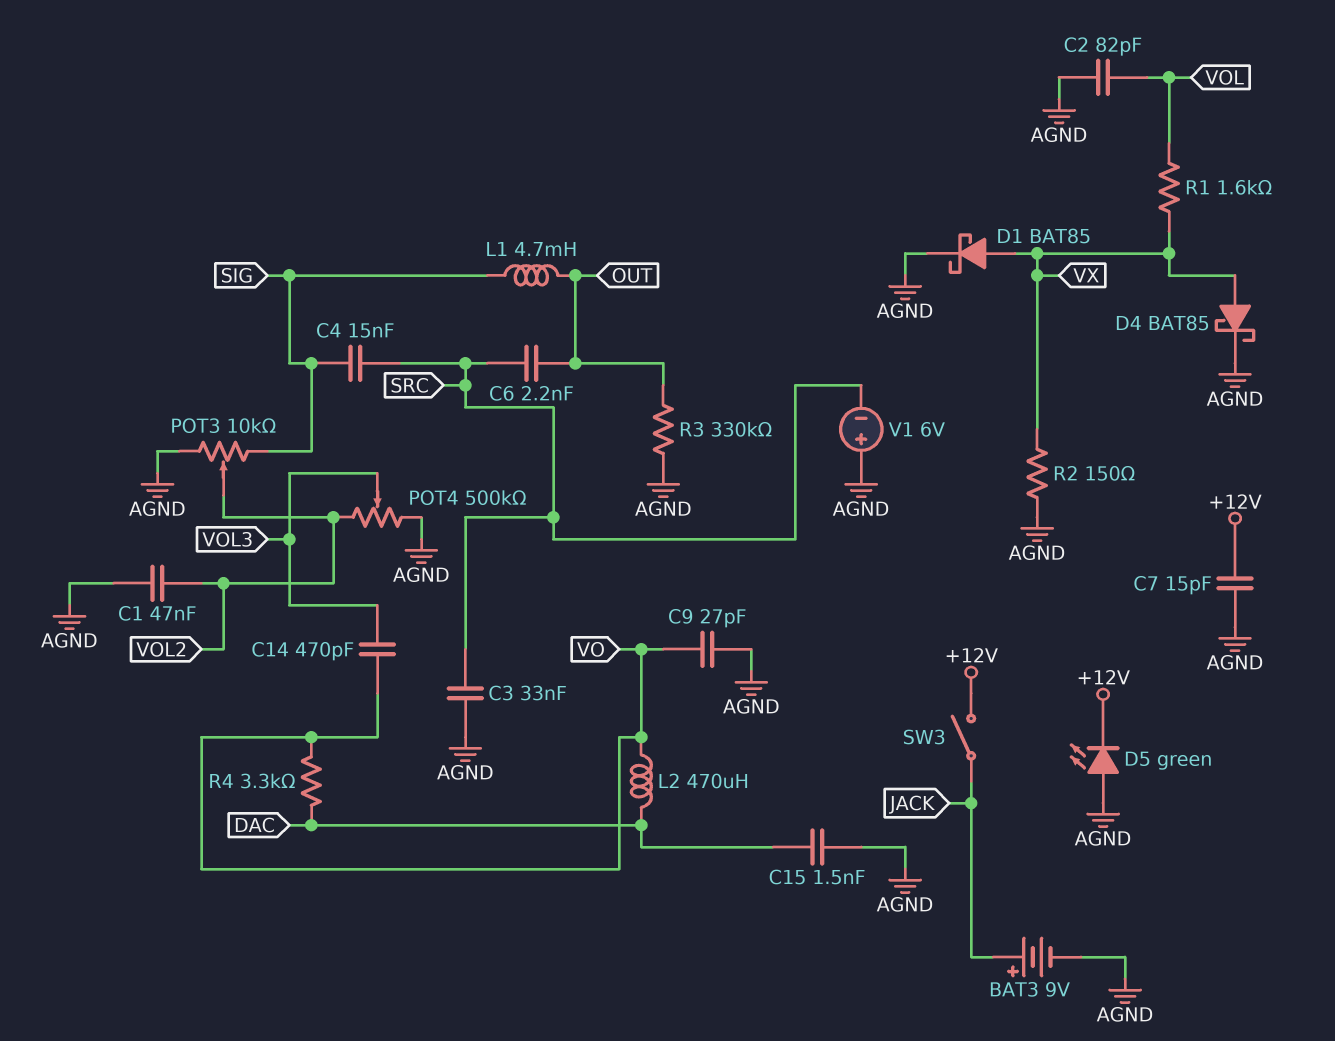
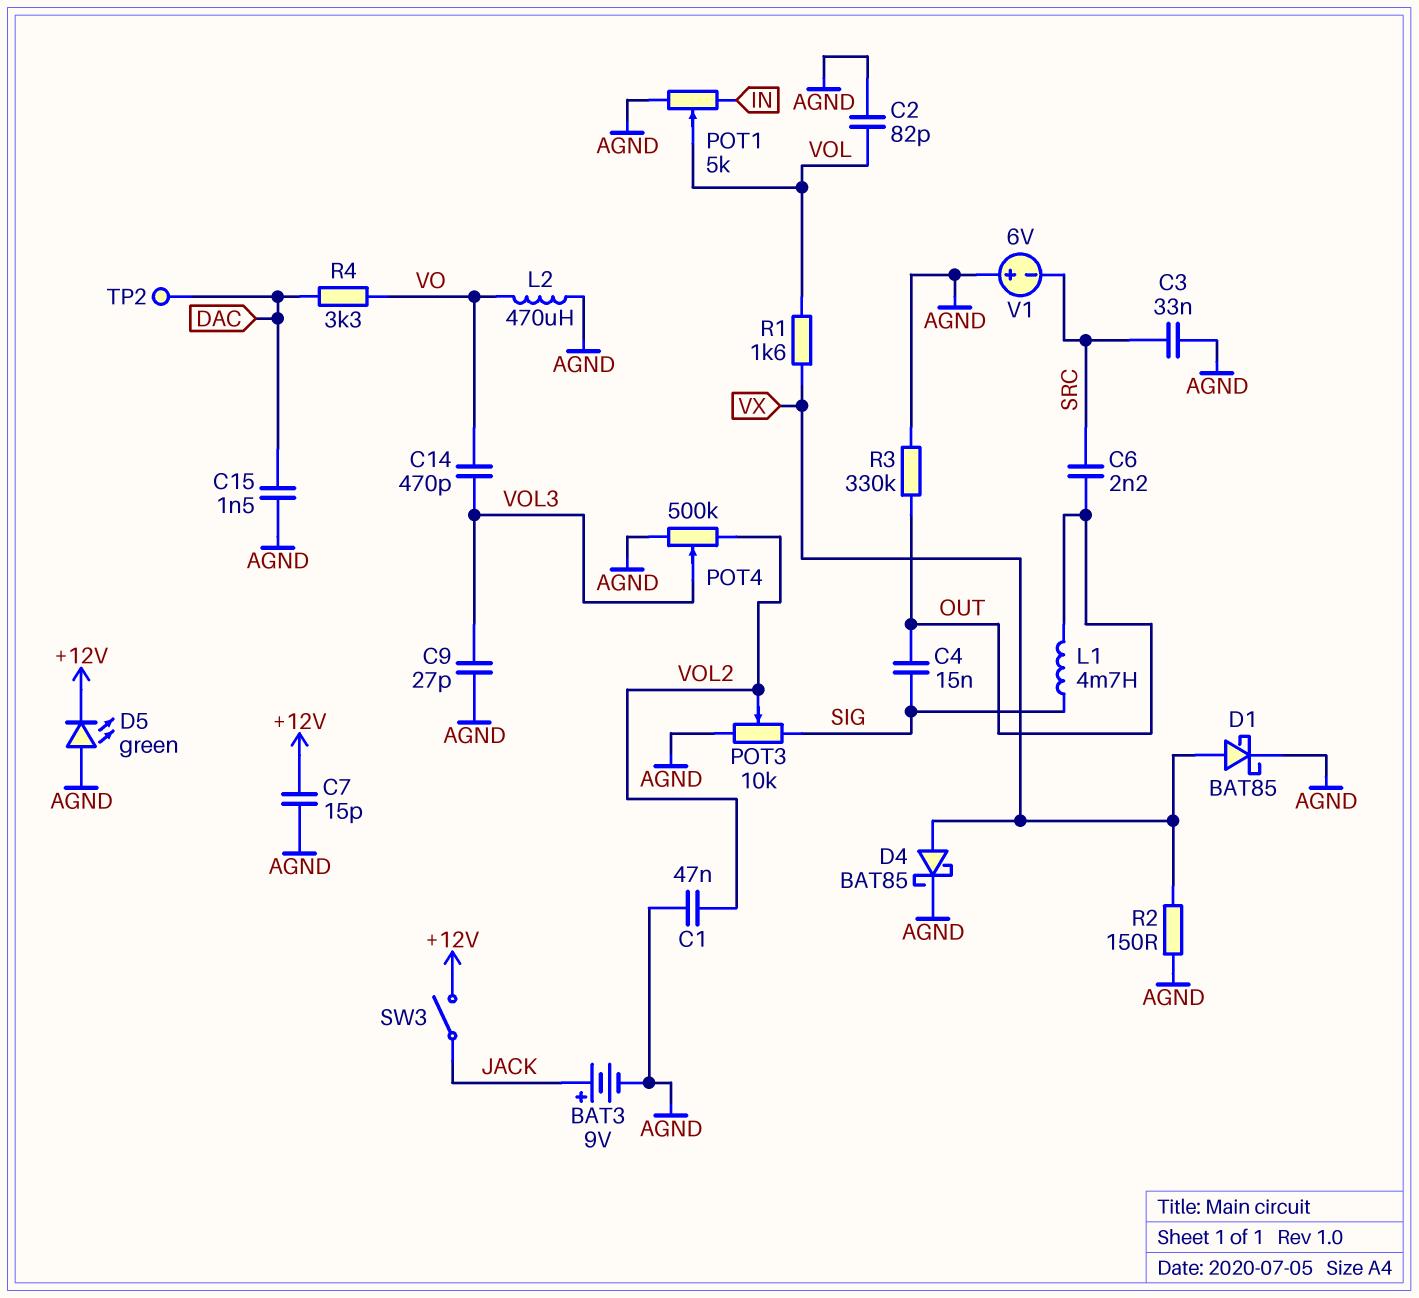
C4: 15nF (SIG, SRC) -> 15nF (OUT, SIG)
C9: 27pF (AGND, VO) -> 27pF (AGND, VOL3)
L2: 470uH (DAC, VO) -> 470uH (AGND, VO)
POT1: none -> 5k (AGND, IN, wiper VOL)
TP2: none -> test point (DAC)

